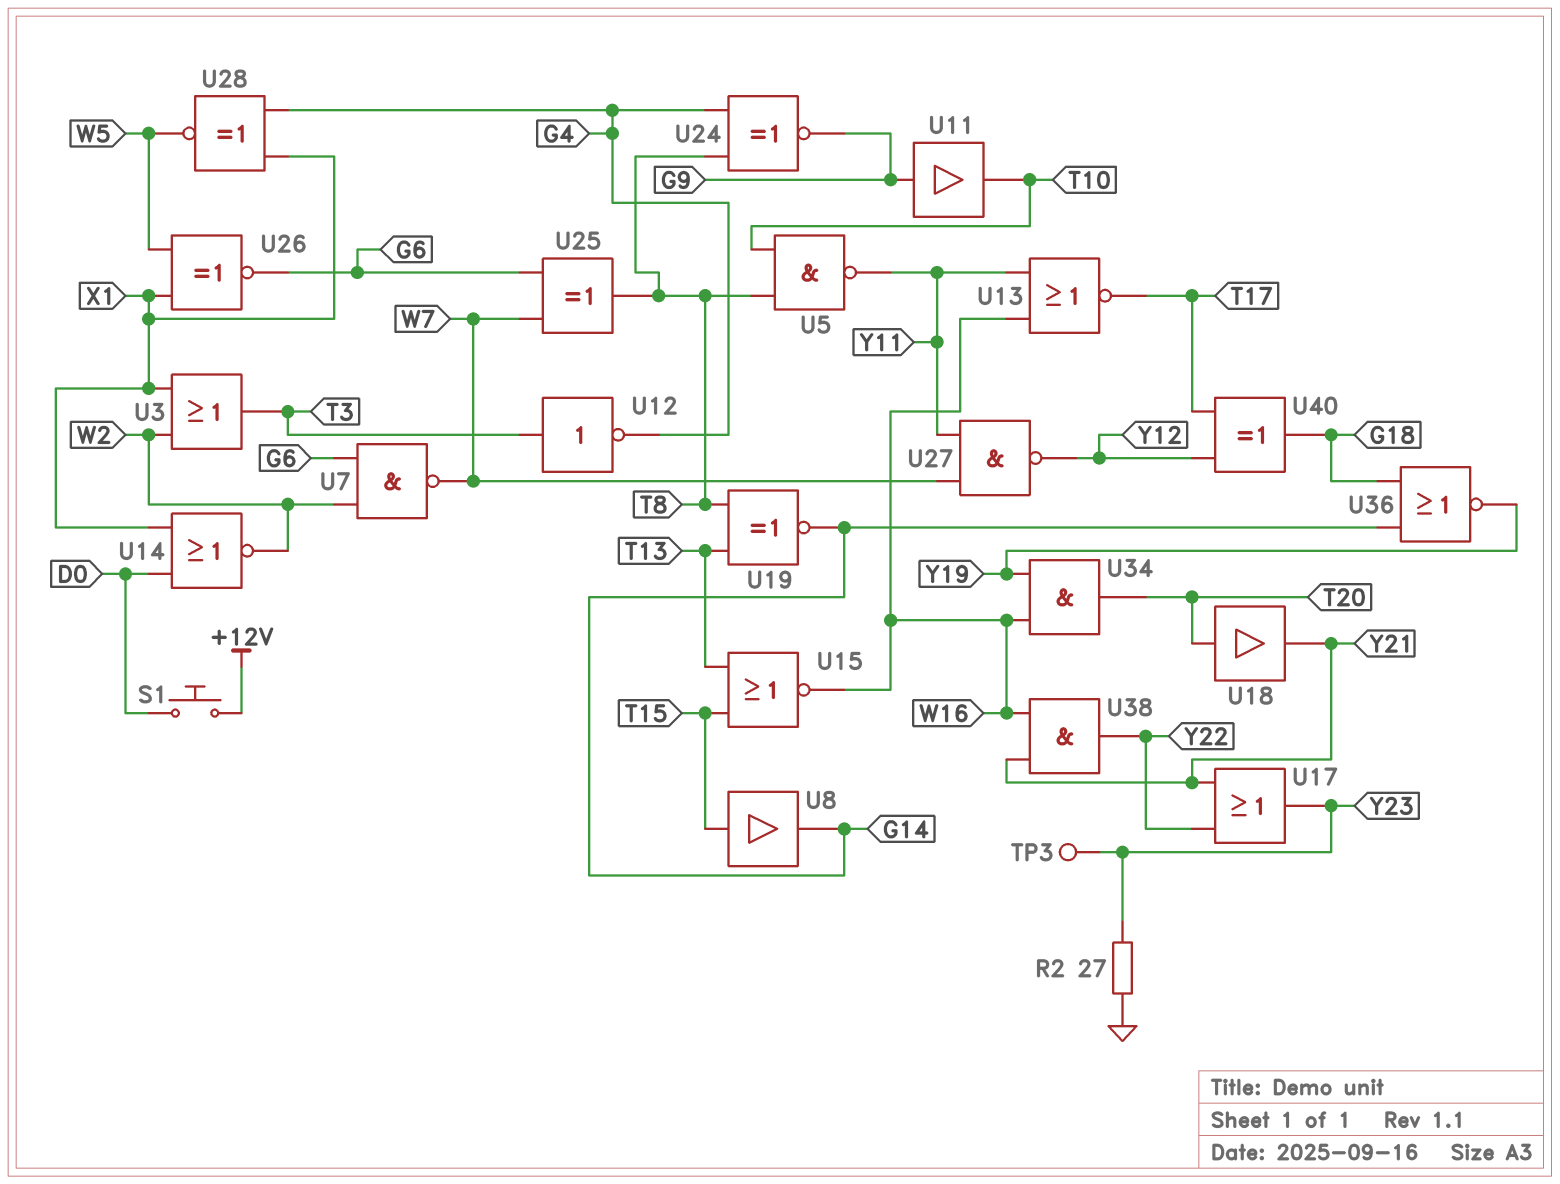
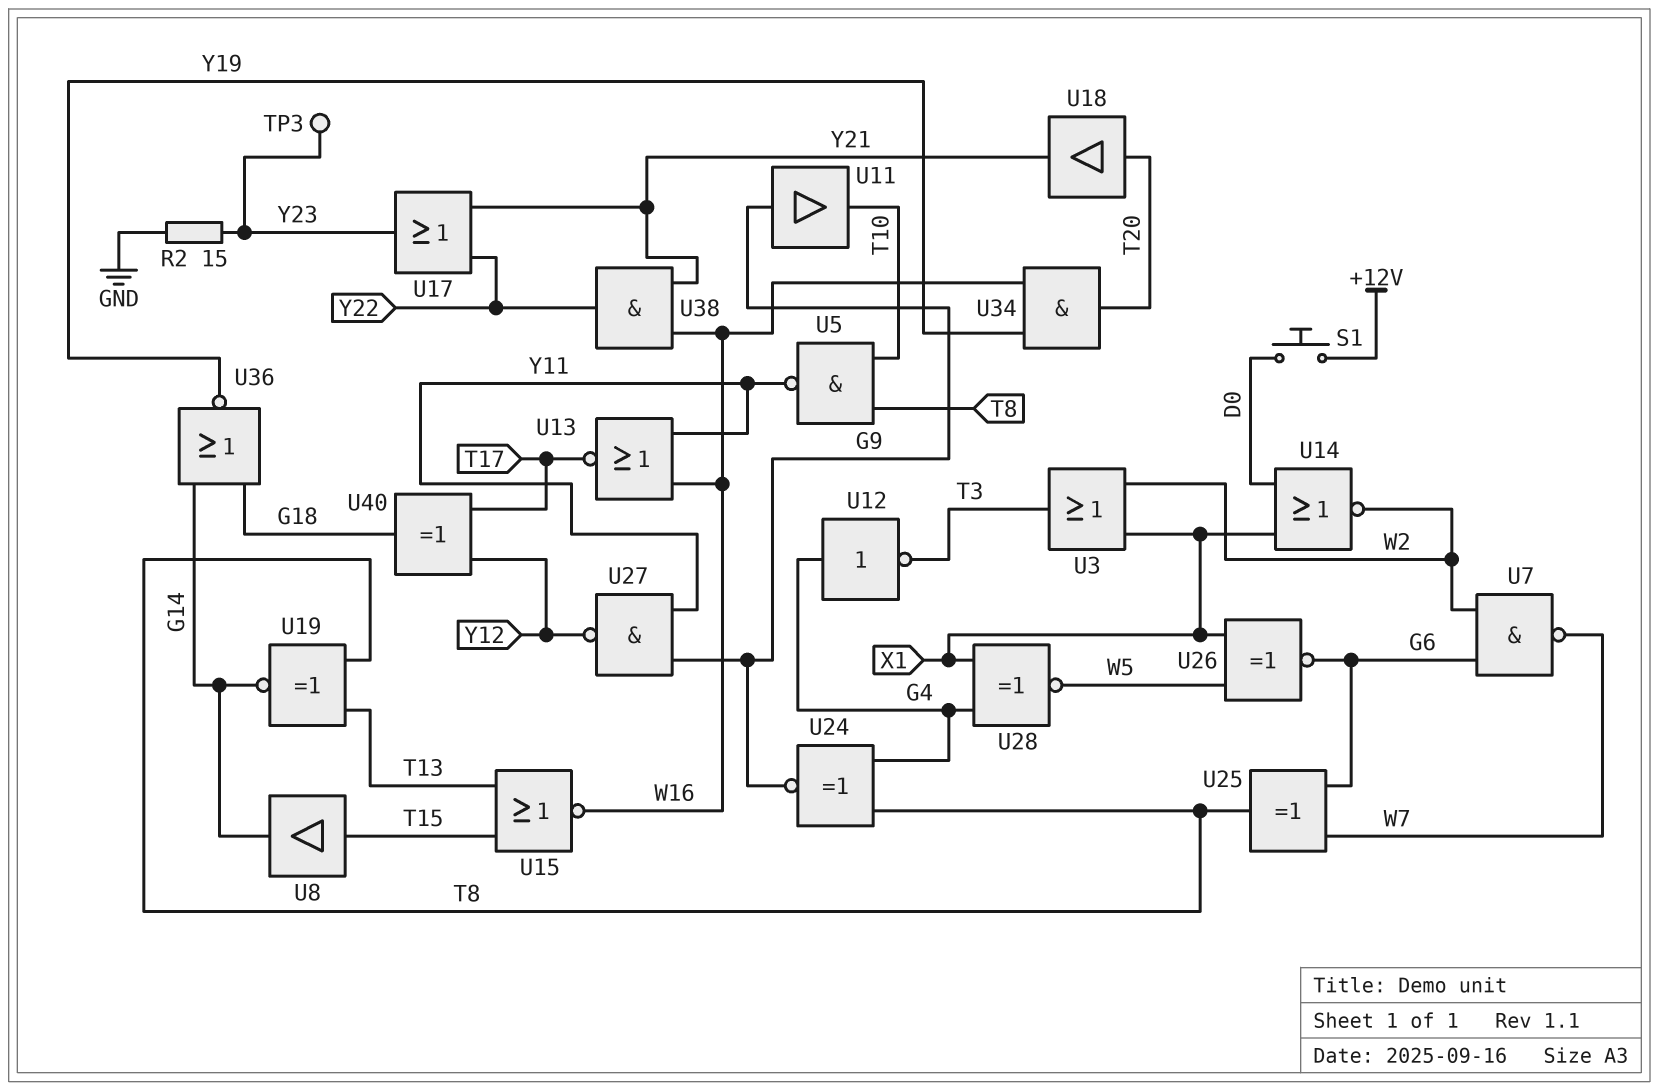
R2: 27 (GND, Y23) -> 15 (GND, Y23)
U12: NOT (in T3, out G4) -> NOT (in G4, out T3)
U27: NAND (in W7, in Y11, out Y12) -> NAND (in G9, in Y11, out Y12)

